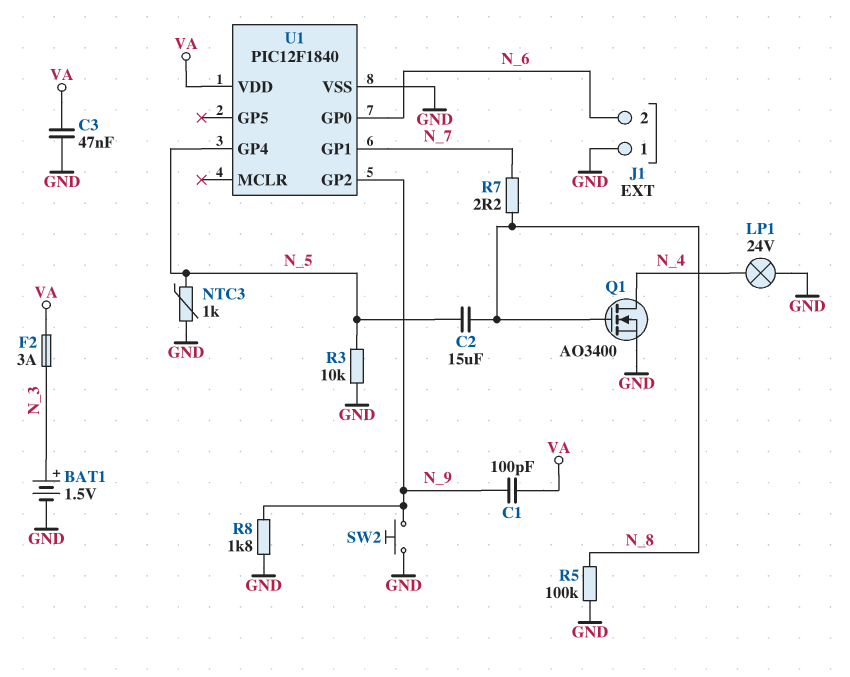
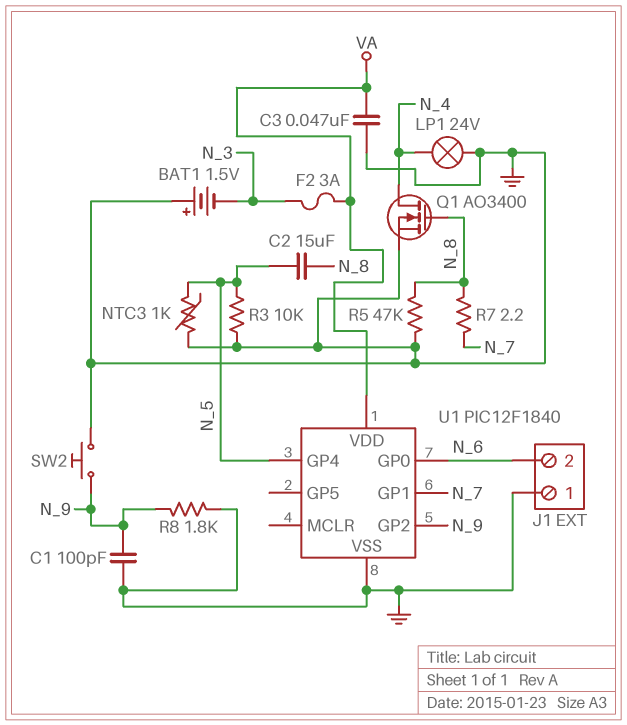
BAT1: 1.5V (plus N_3, minus GND) -> 1.5V (plus GND, minus N_3)
C1: 100pF (N_9, VA) -> 100pF (GND, N_9)
R5: 100k (GND, N_8) -> 47k (GND, N_8)

